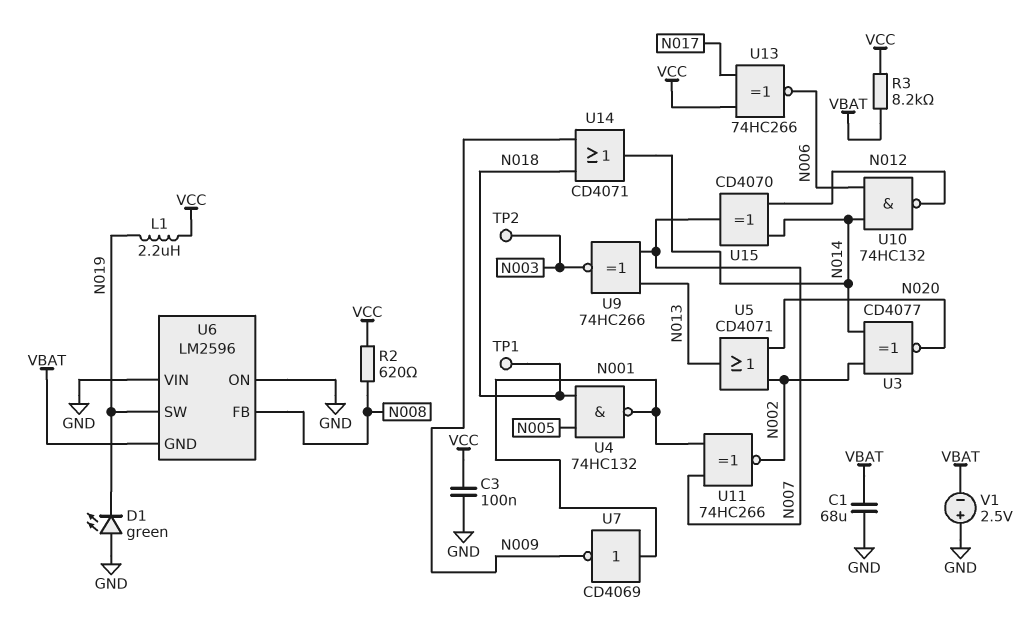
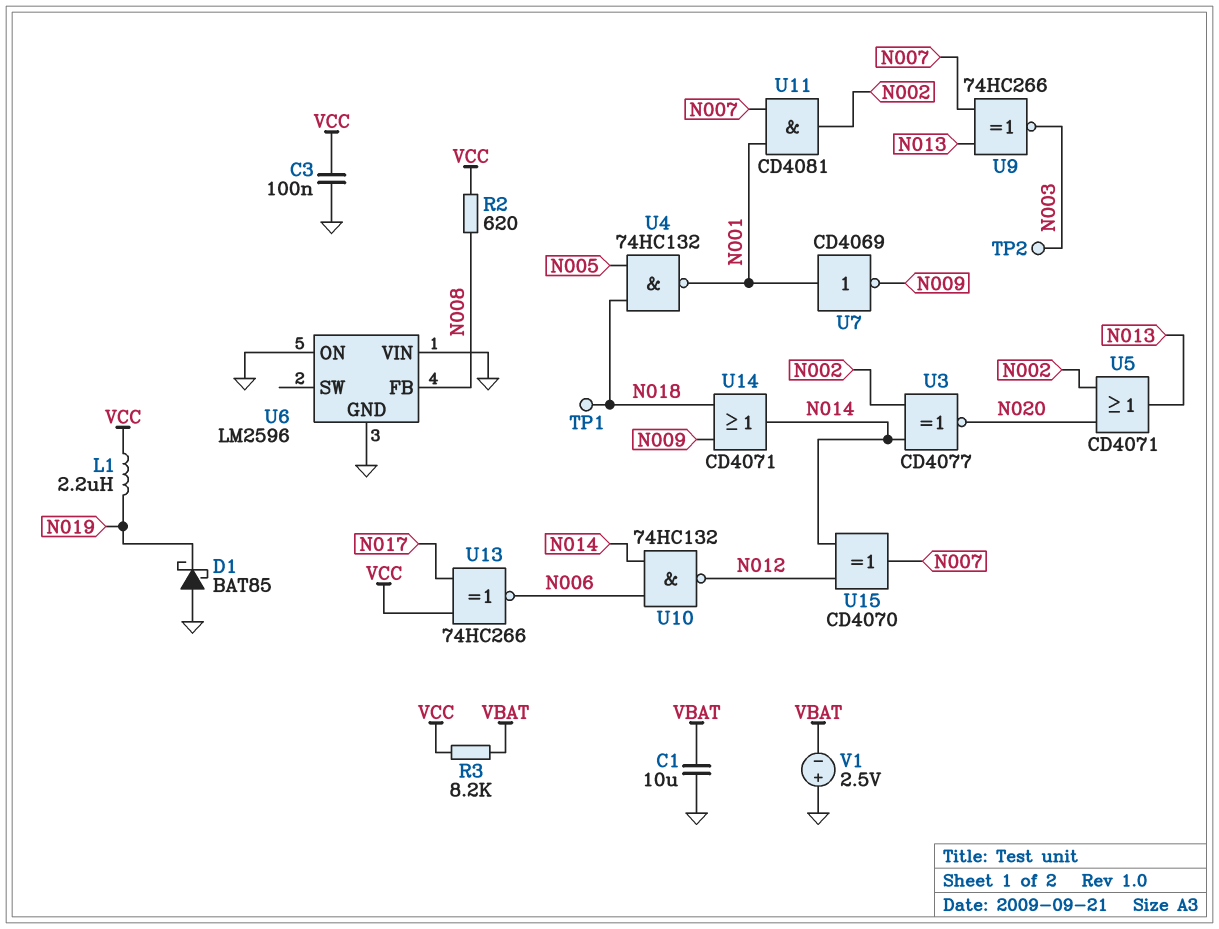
C1: 68uF (GND, VBAT) -> 10uF (GND, VBAT)
D1: LED green (A GND, K N019) -> schottky BAT85 (A GND, K N019)
U6 pin GND: VBAT -> GND
U6 pin SW: N019 -> none
U11: XNOR 74HC266 (in N001, in N007, out N002) -> AND CD4081 (in N001, in N007, out N002)

